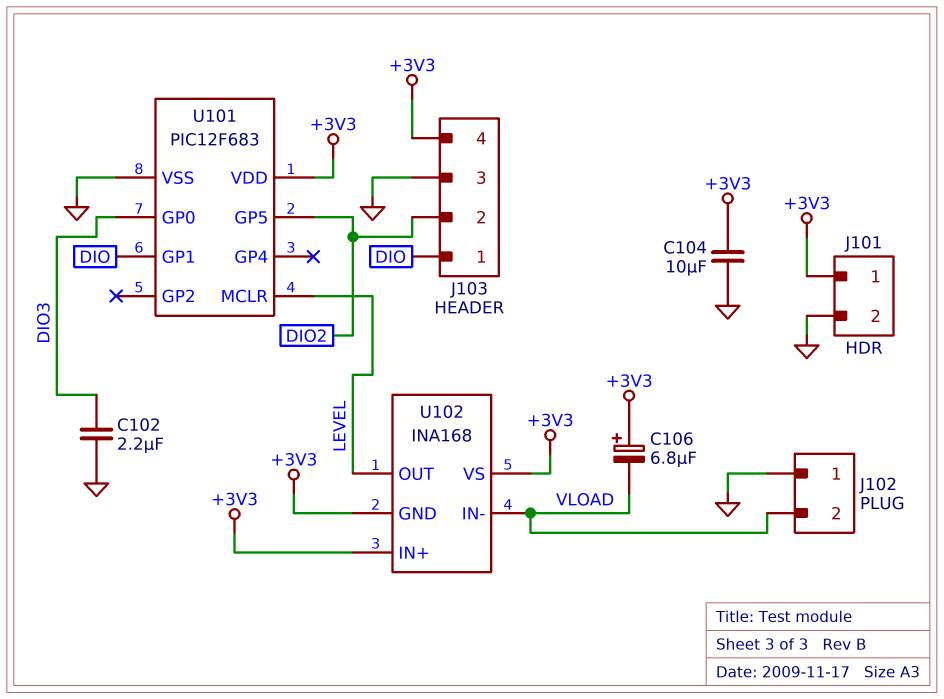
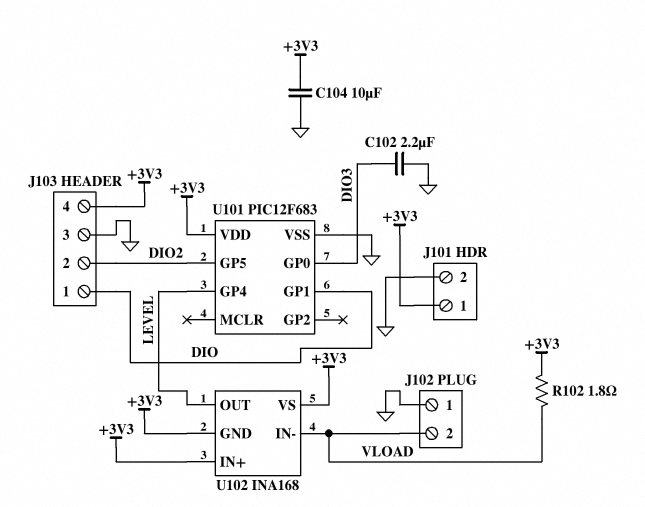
C106: 6.8uF (plus +3V3, minus VLOAD) -> none
R102: none -> 1.8 (+3V3, VLOAD)
U101 pin GP4: none -> LEVEL
U101 pin MCLR: LEVEL -> none

